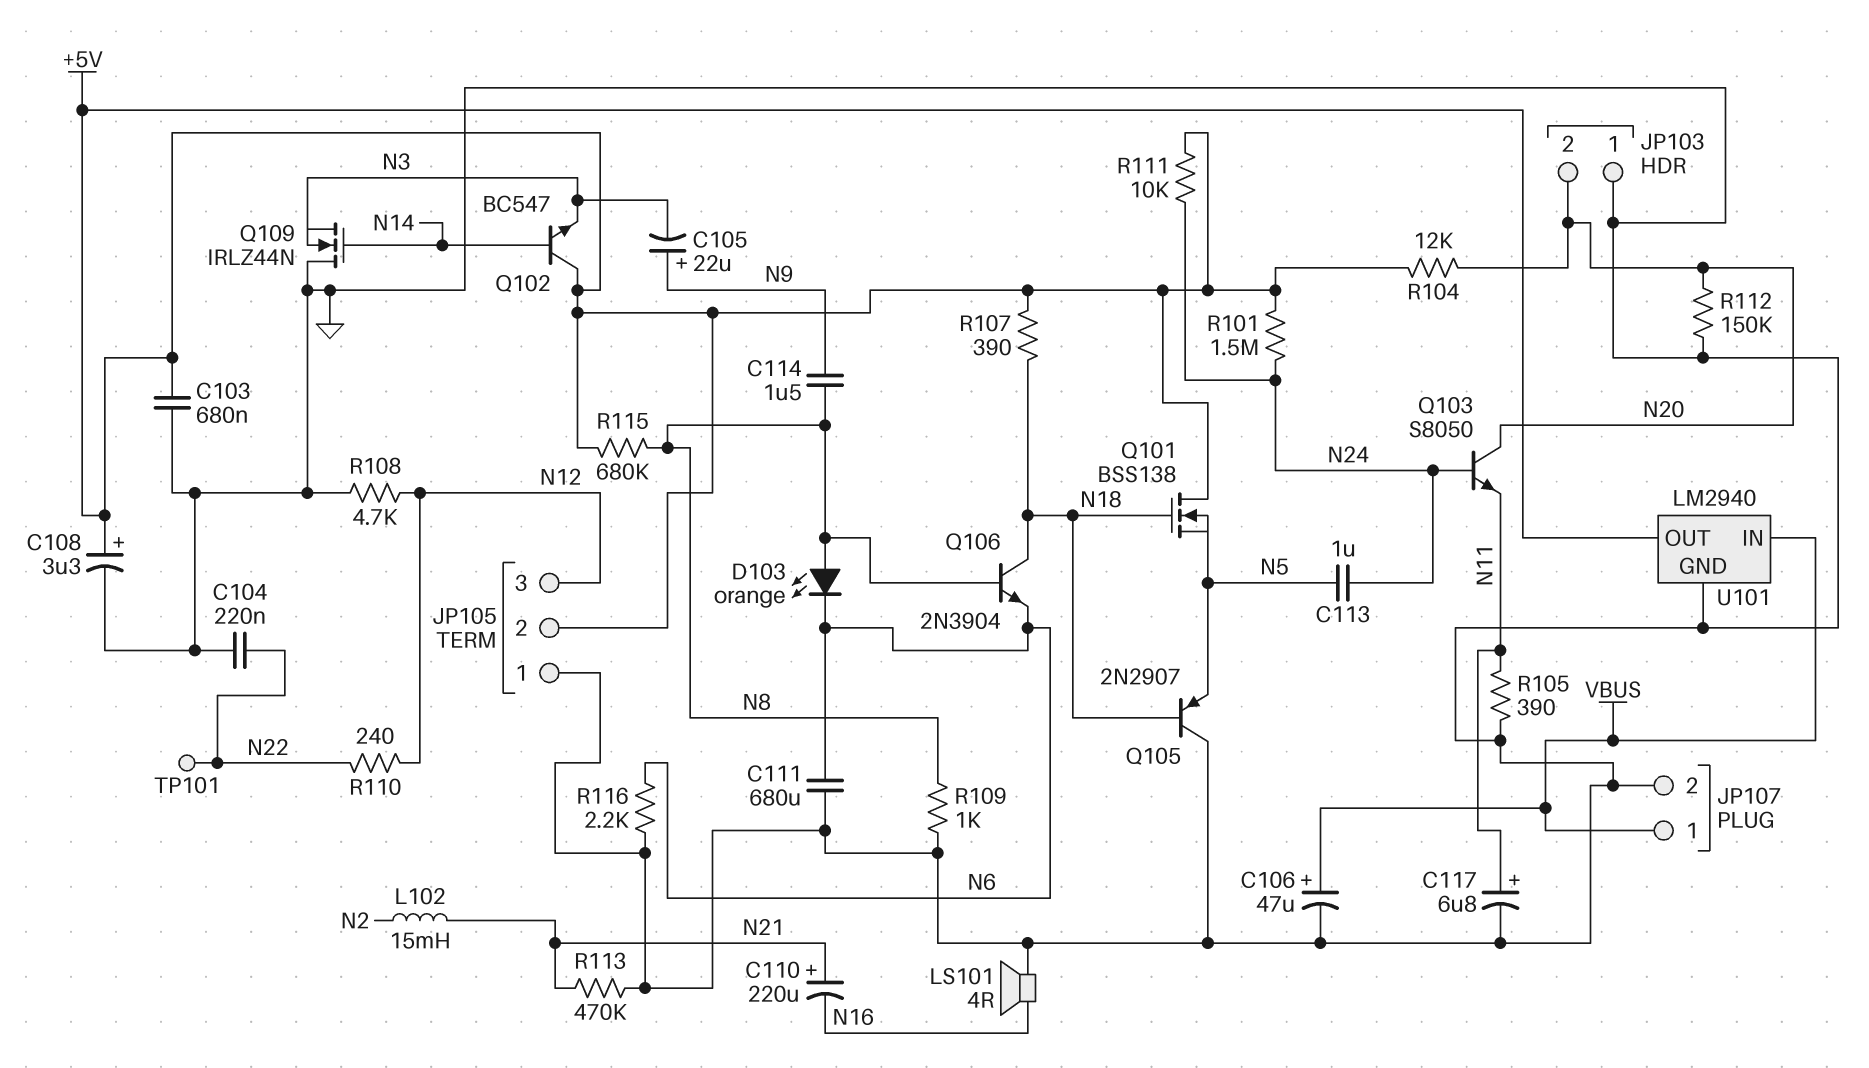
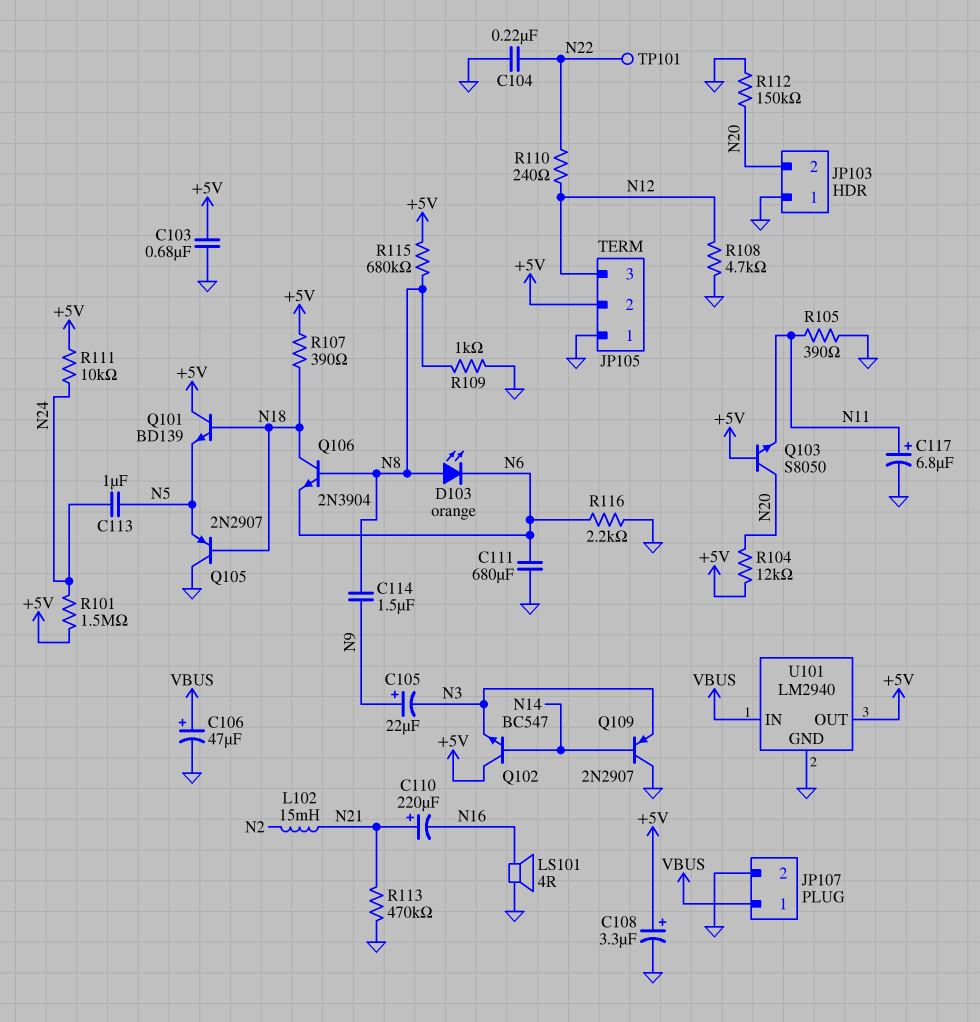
Q101: NMOS BSS138 (G N18, D +5V, S N5) -> NPN BD139 (B N18, C +5V, E N5)
Q103: NPN S8050 (B N24, C N20, E N11) -> NPN S8050 (B +5V, C N20, E N11)
Q109: NMOS IRLZ44N (G N14, D GND, S N3) -> PNP 2N2907 (B N14, C GND, E N3)

